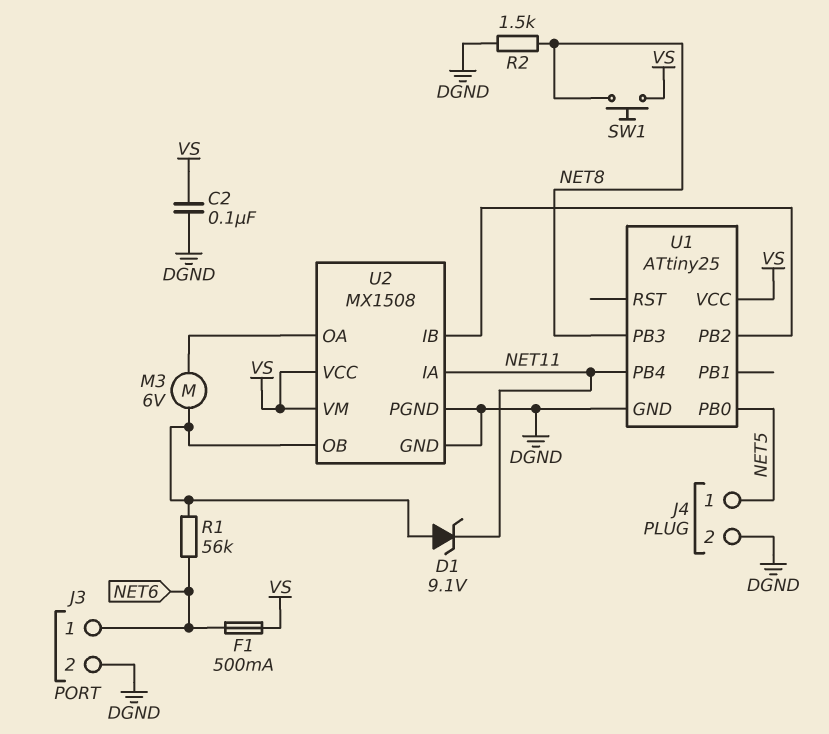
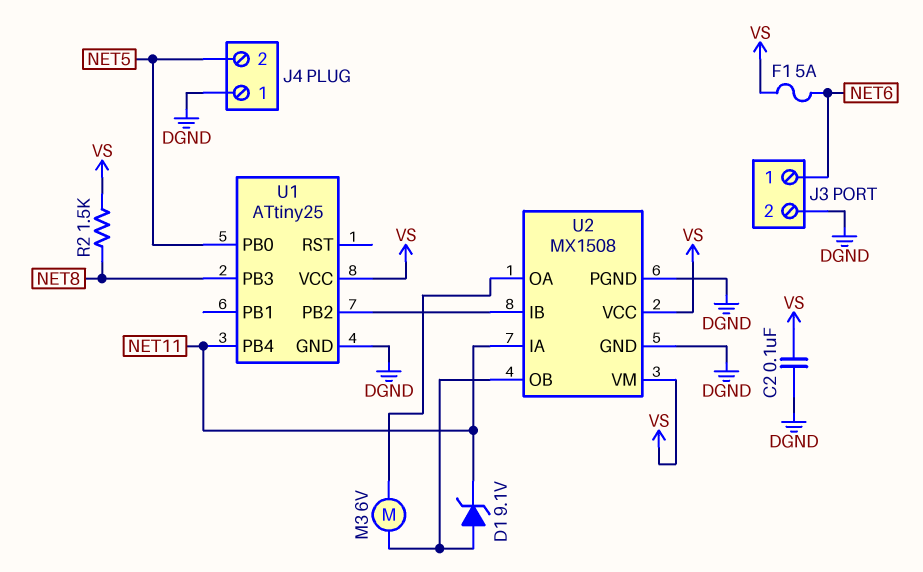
F1: 500mA (NET6, VS) -> 5A (NET6, VS)
J4 pin 1: NET5 -> DGND
J4 pin 2: DGND -> NET5
R1: 56k (NET6, U2/OB) -> none
R2: 1.5k (DGND, NET8) -> 1.5k (NET8, VS)
SW1: button (NET8, VS) -> none

